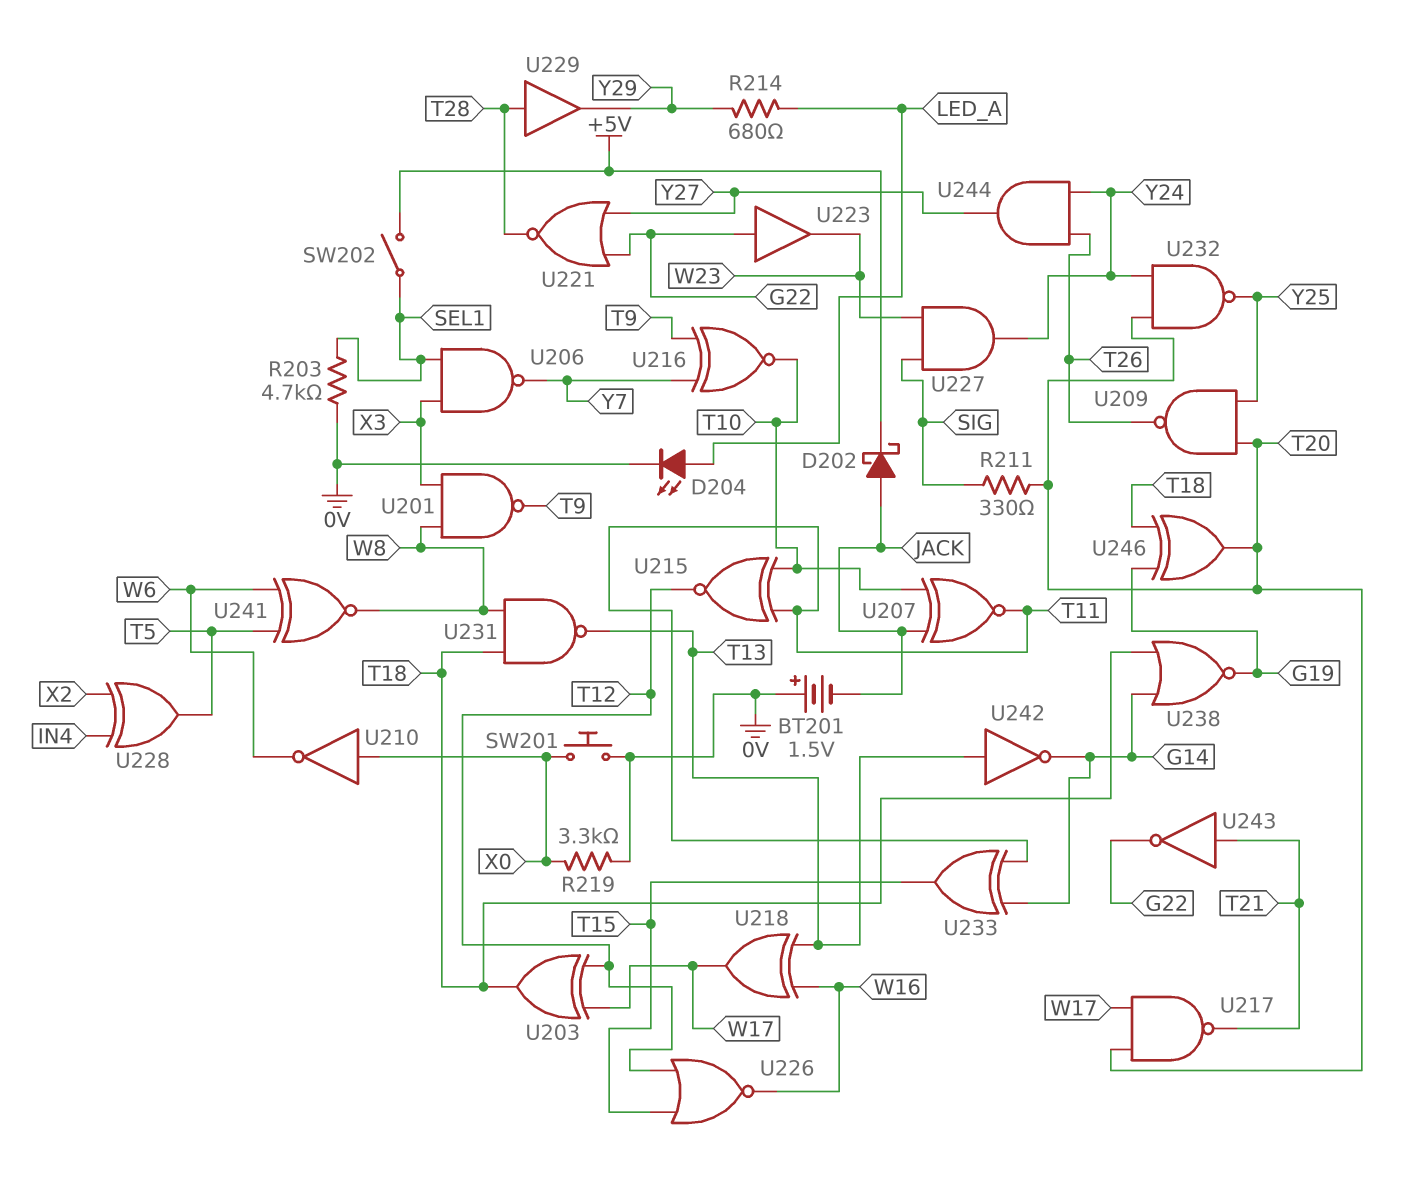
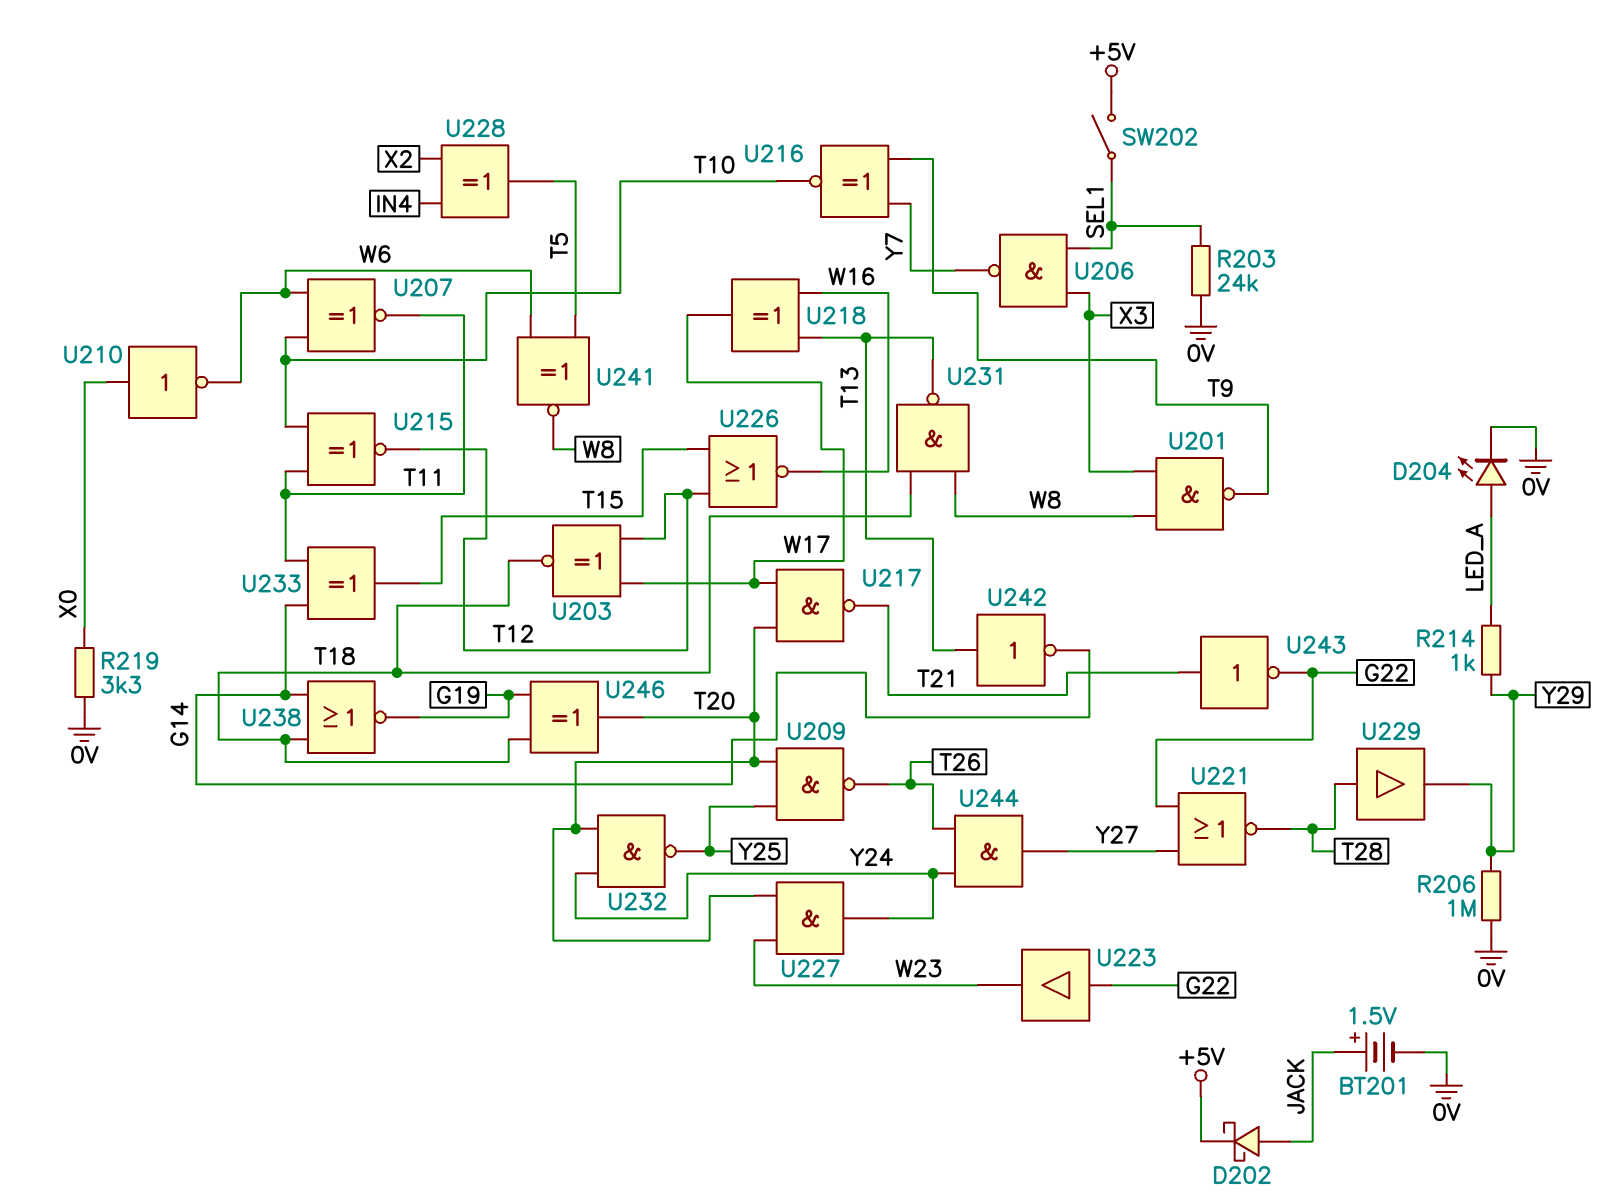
BT201: 1.5V (plus 0V, minus JACK) -> 1.5V (plus JACK, minus 0V)
R203: 4.7k (0V, SEL1) -> 24k (0V, SEL1)
R206: none -> 1M (0V, Y29)
R211: 330 (SIG, T20) -> none
R214: 680 (LED_A, Y29) -> 1k (LED_A, Y29)
SW201: button (0V, X0) -> none
U203: XOR (in T12, in W17, out T18) -> XNOR (in T12, in W17, out T18)
U207: XNOR (in JACK, in T10, out T11) -> XNOR (in T10, in W6, out T11)
U227: AND (in SIG, in W23, out Y24) -> AND (in T20, in W23, out Y24)

